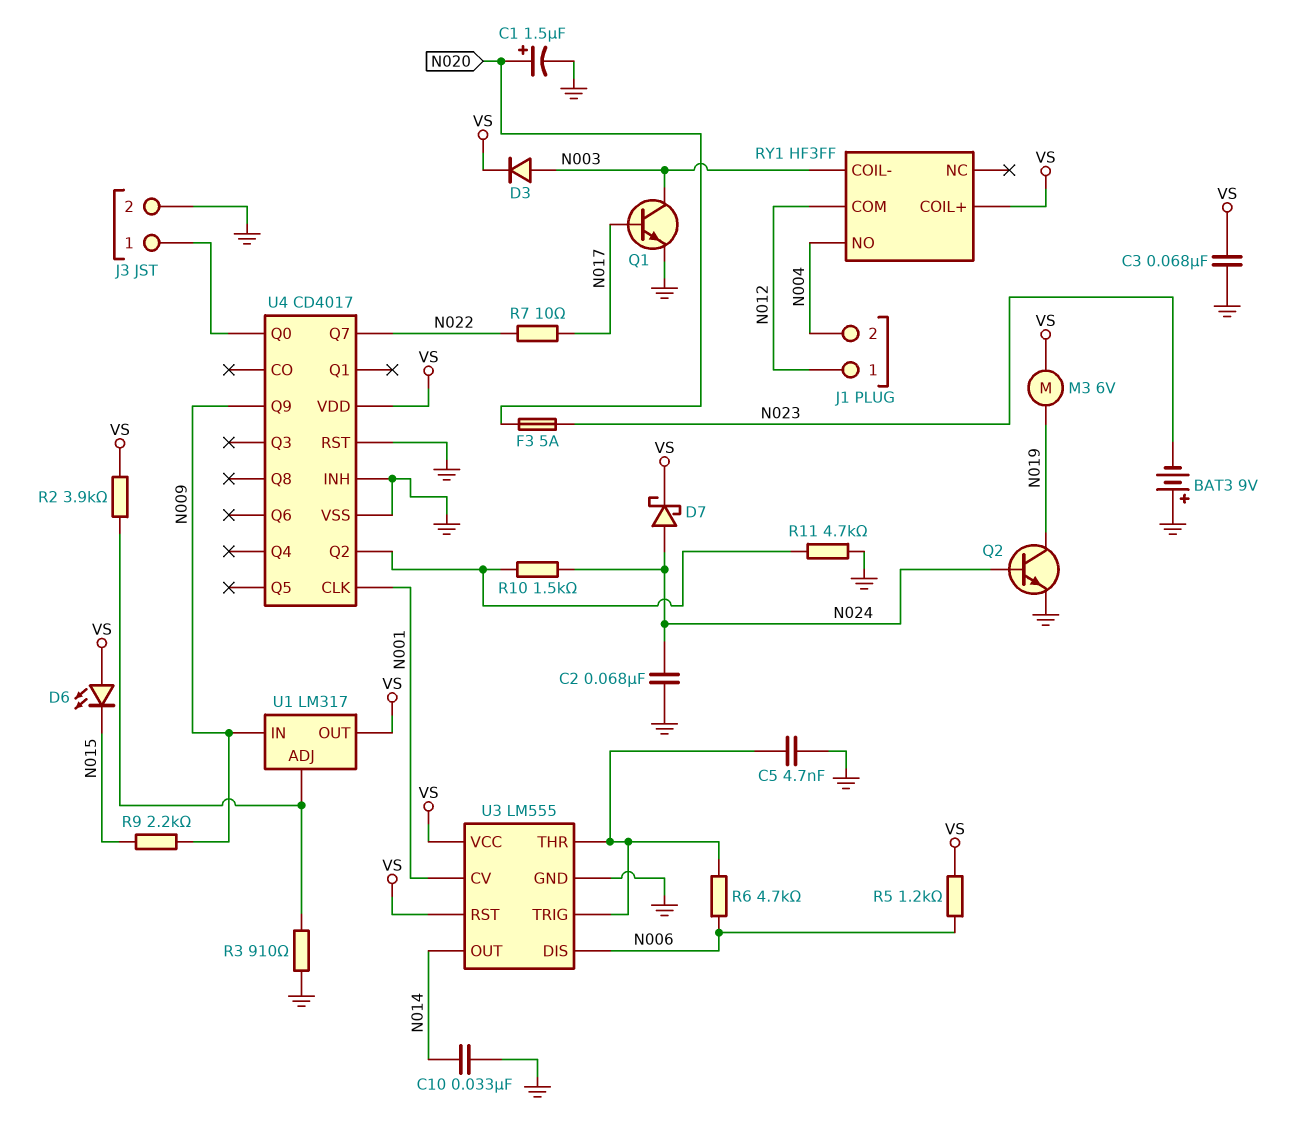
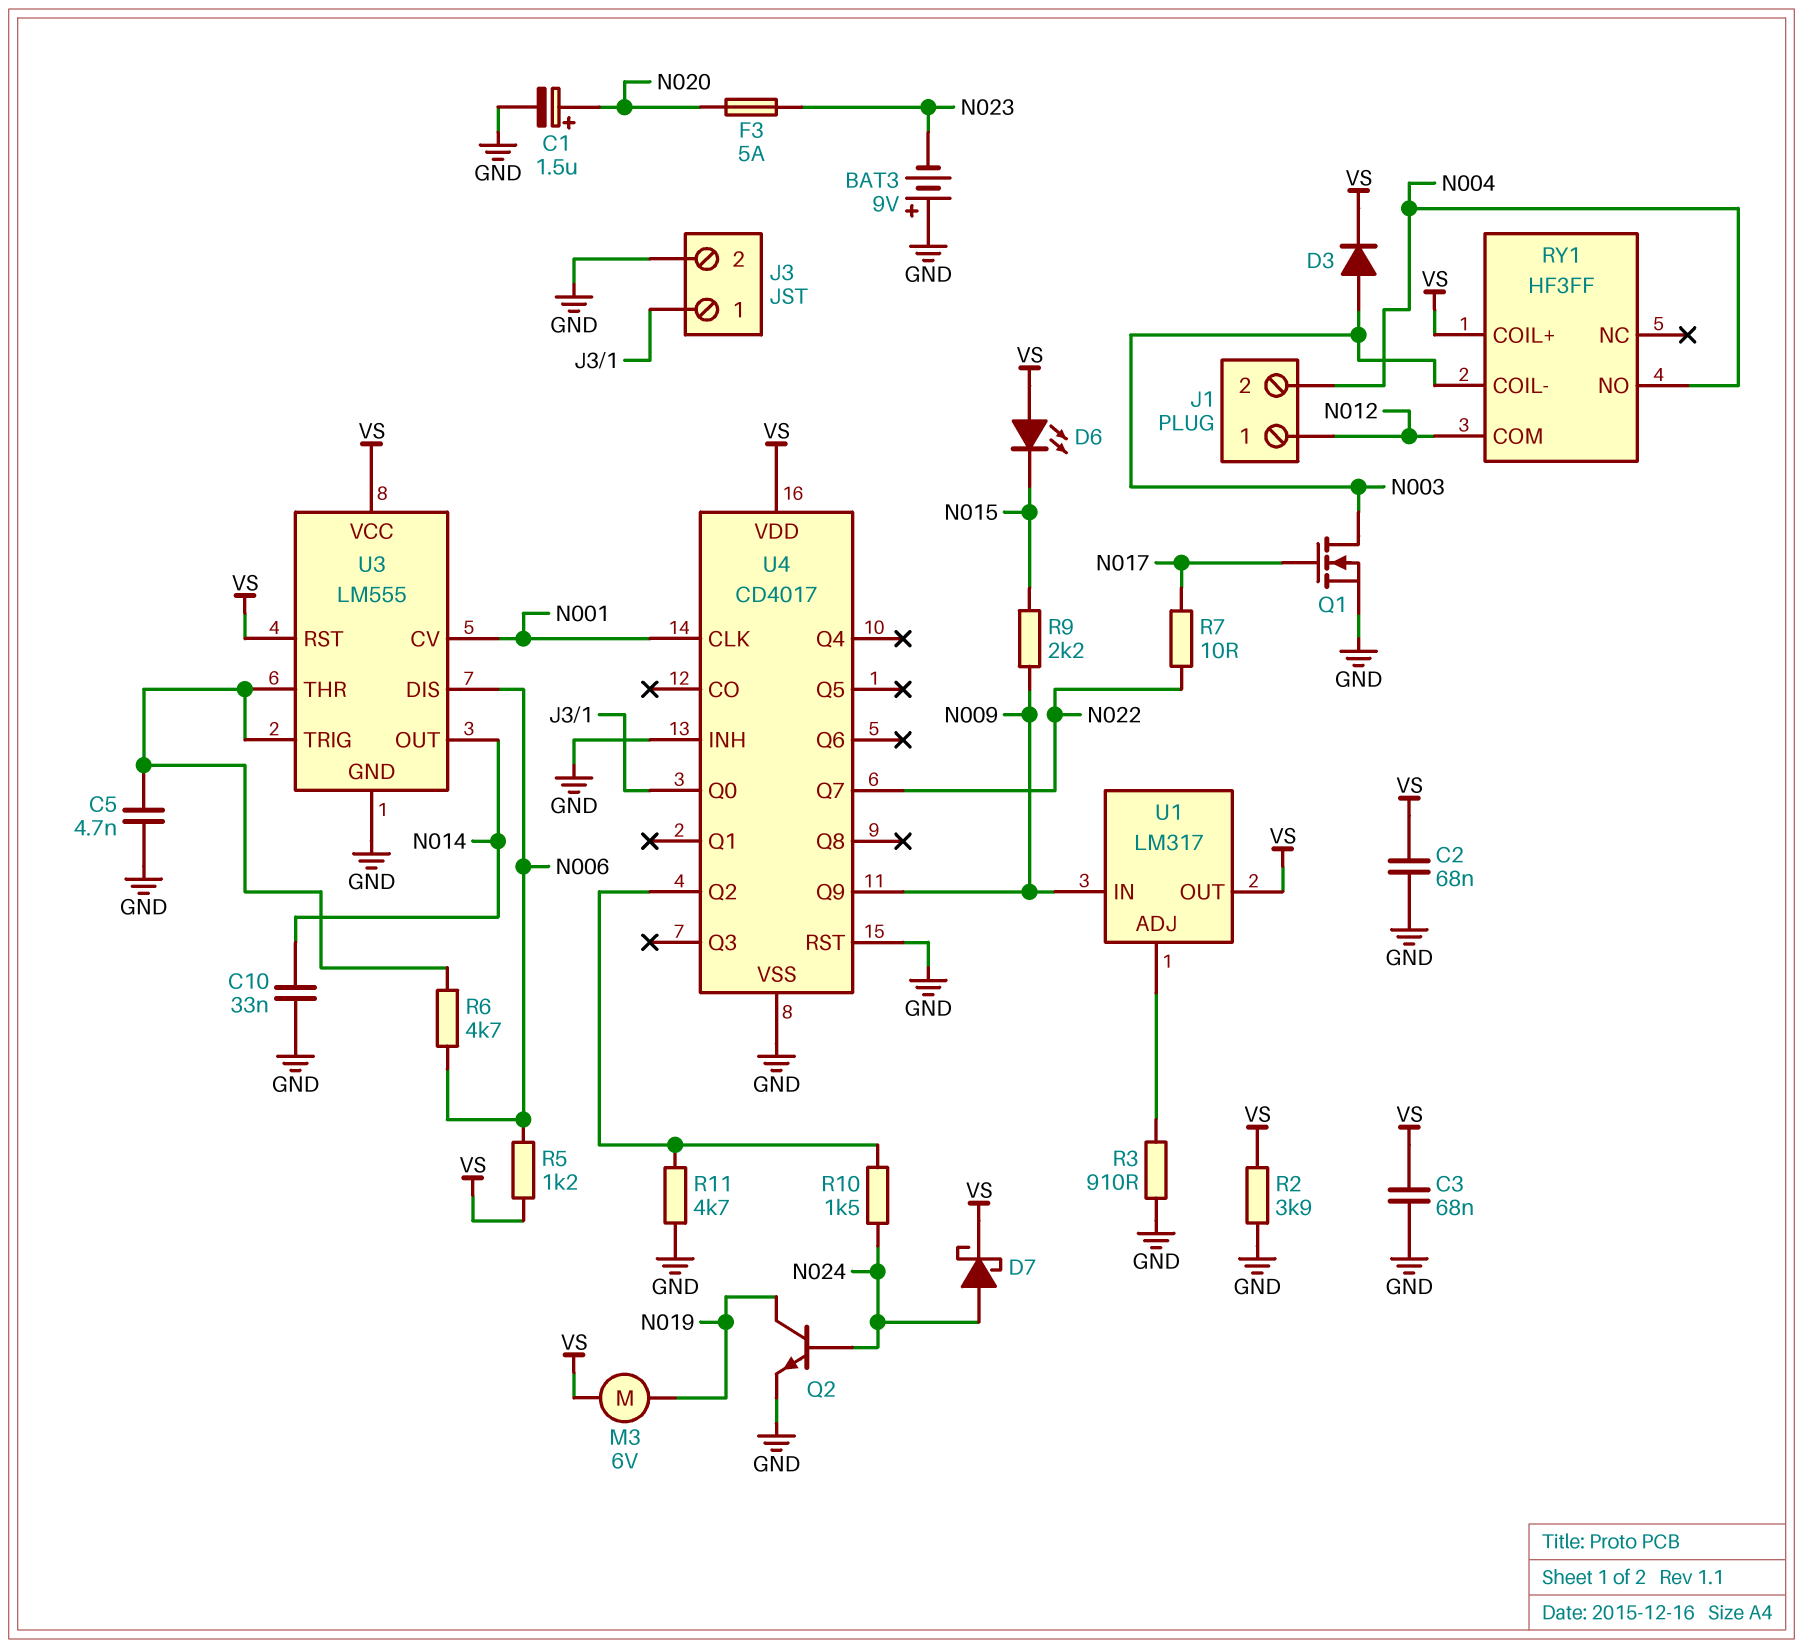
C2: 68nF (GND, N024) -> 68nF (GND, VS)
Q1: NPN (B N017, C N003, E GND) -> NMOS (G N017, D N003, S GND)
R2: 3.9k (U1/ADJ, VS) -> 3.9k (GND, VS)

